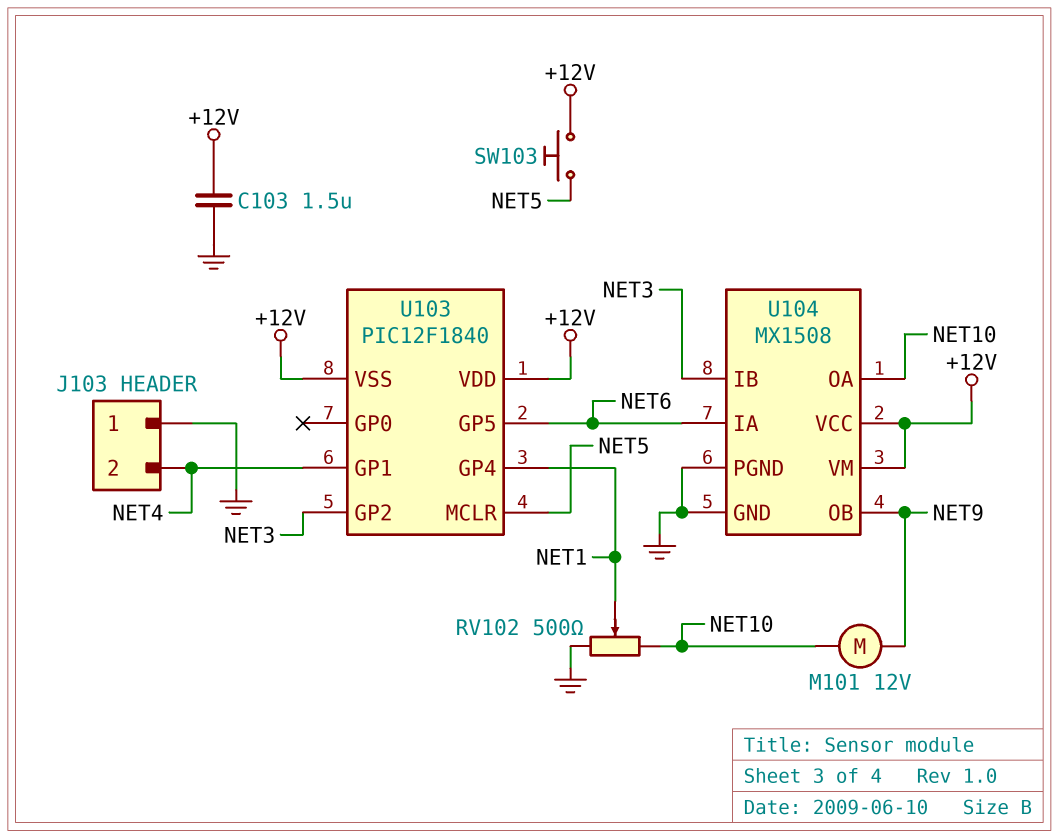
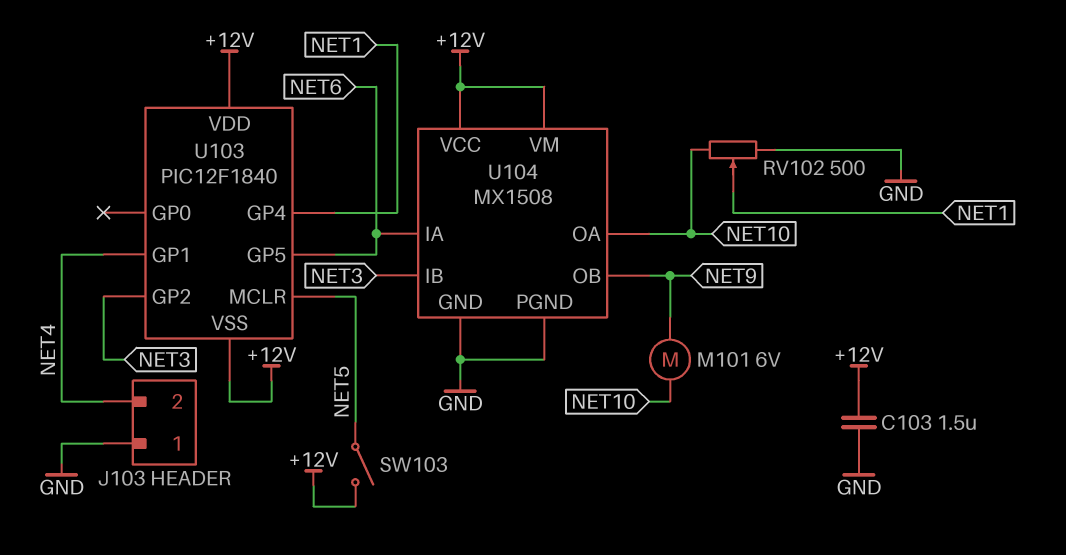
M101: motor 12V (NET9, NET10) -> motor 6V (NET9, NET10)
SW103: button (+12V, NET5) -> switch (+12V, NET5)

